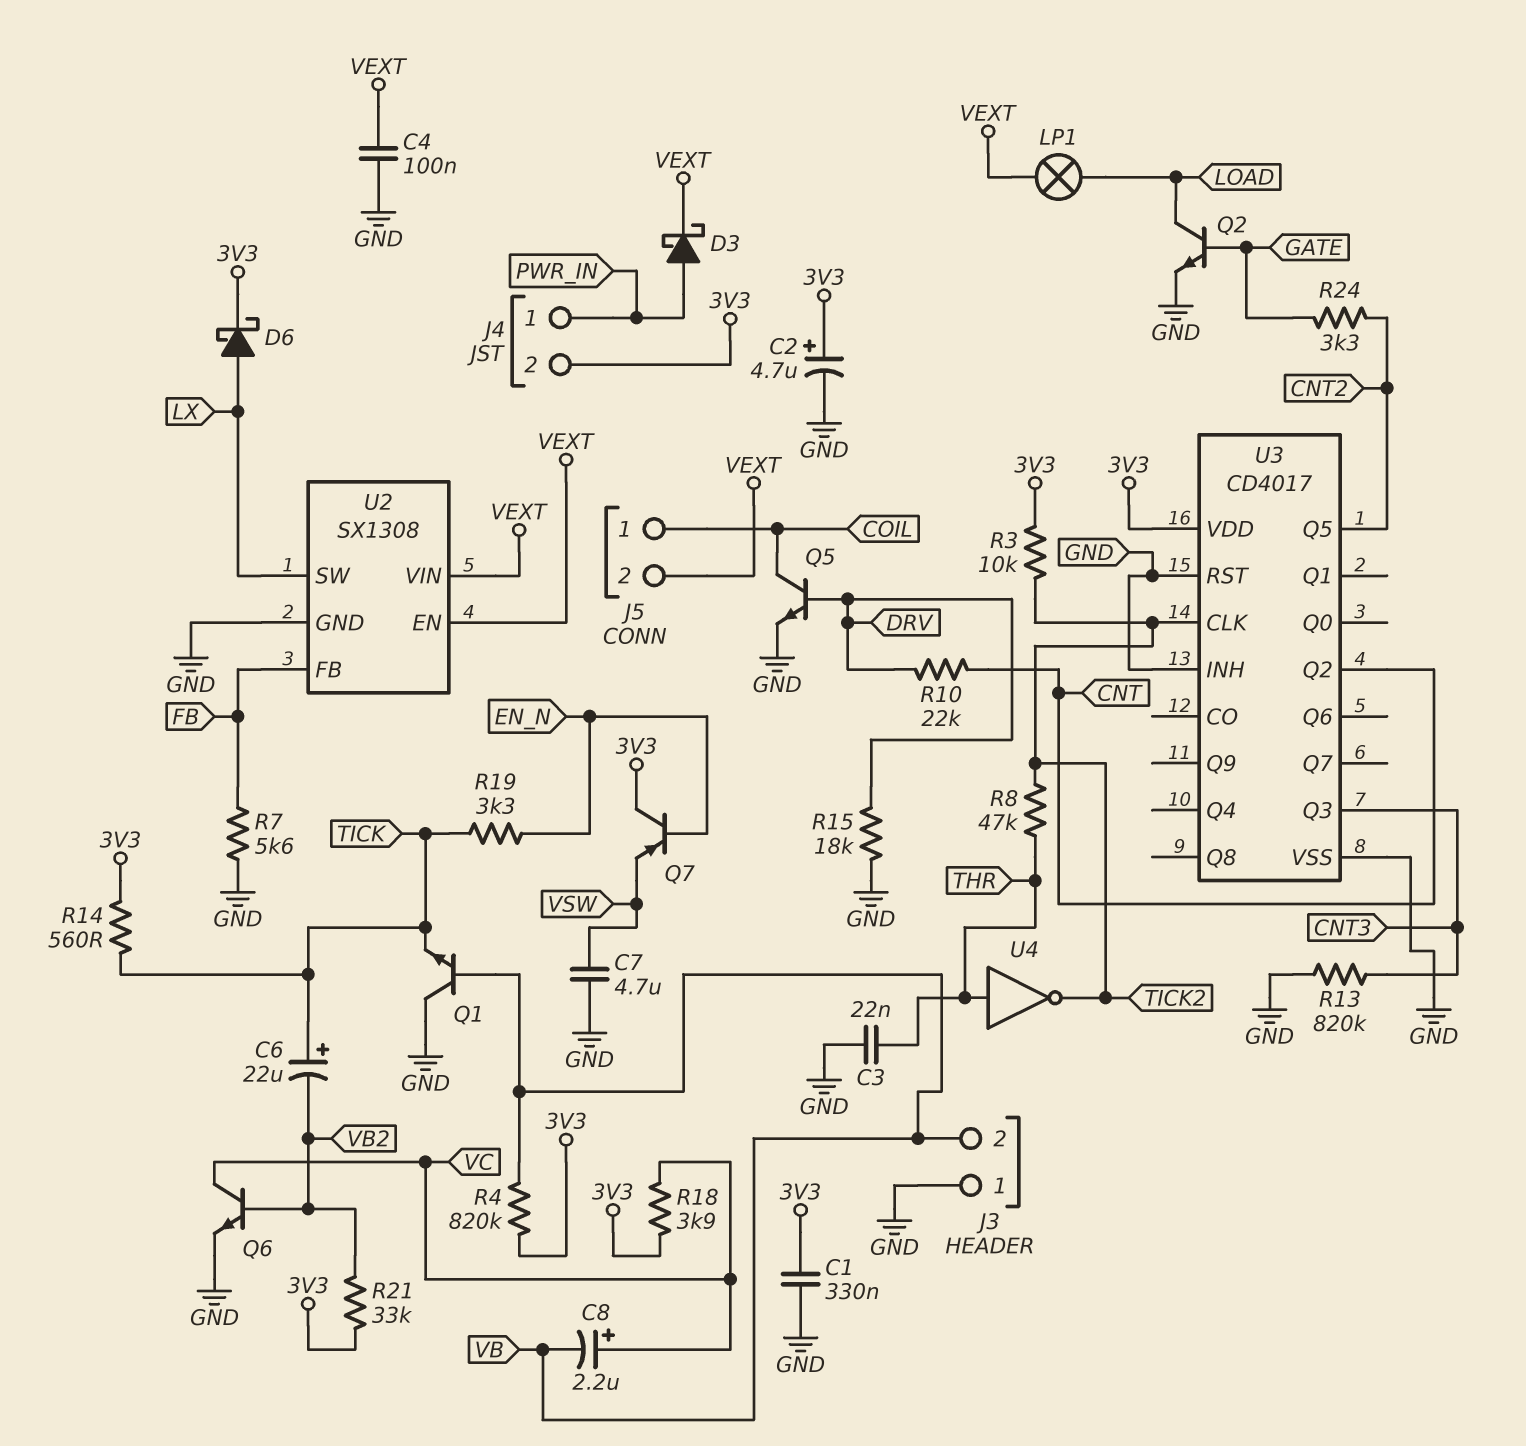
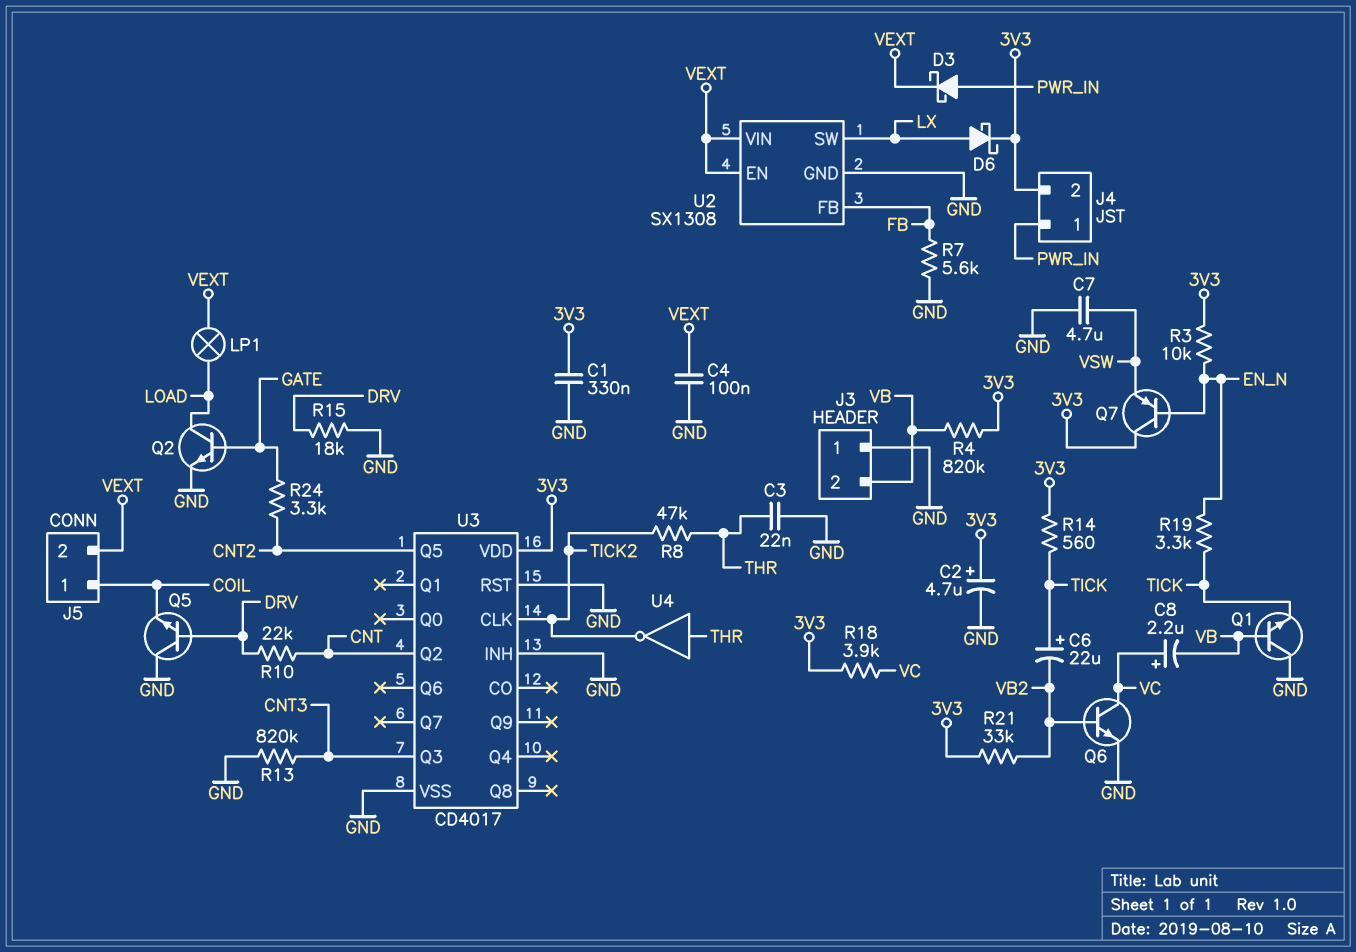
Q5: NPN (B DRV, C COIL, E GND) -> NPN (B DRV, C GND, E COIL)
R3: 10k (3V3, TICK2) -> 10k (3V3, EN_N)

